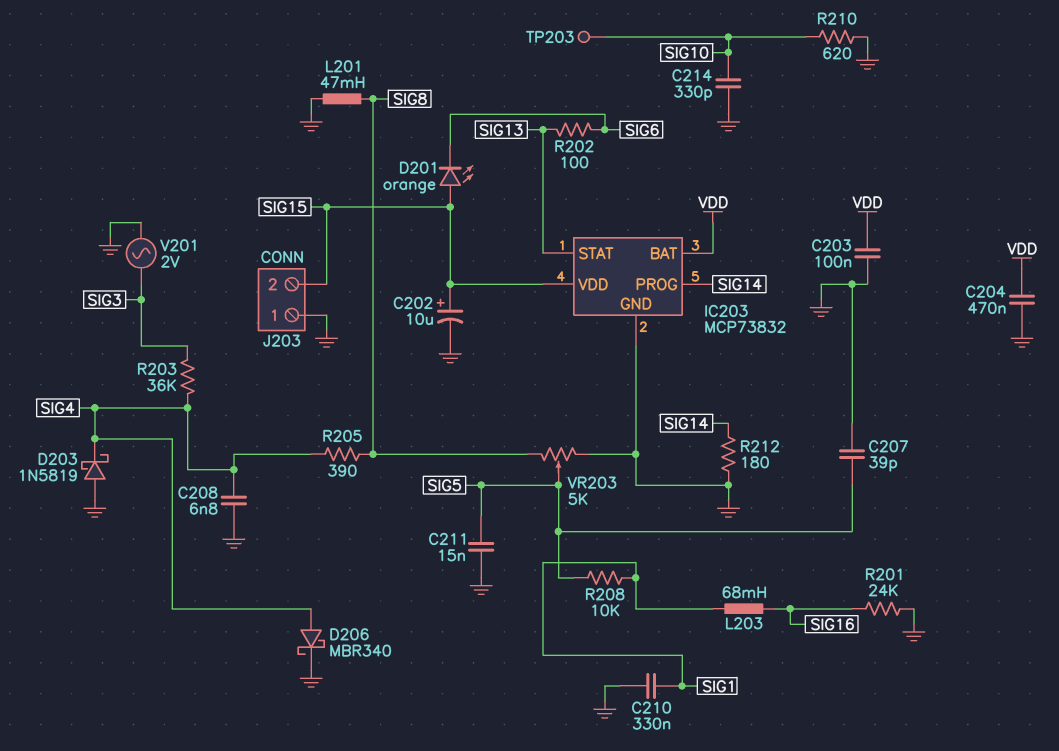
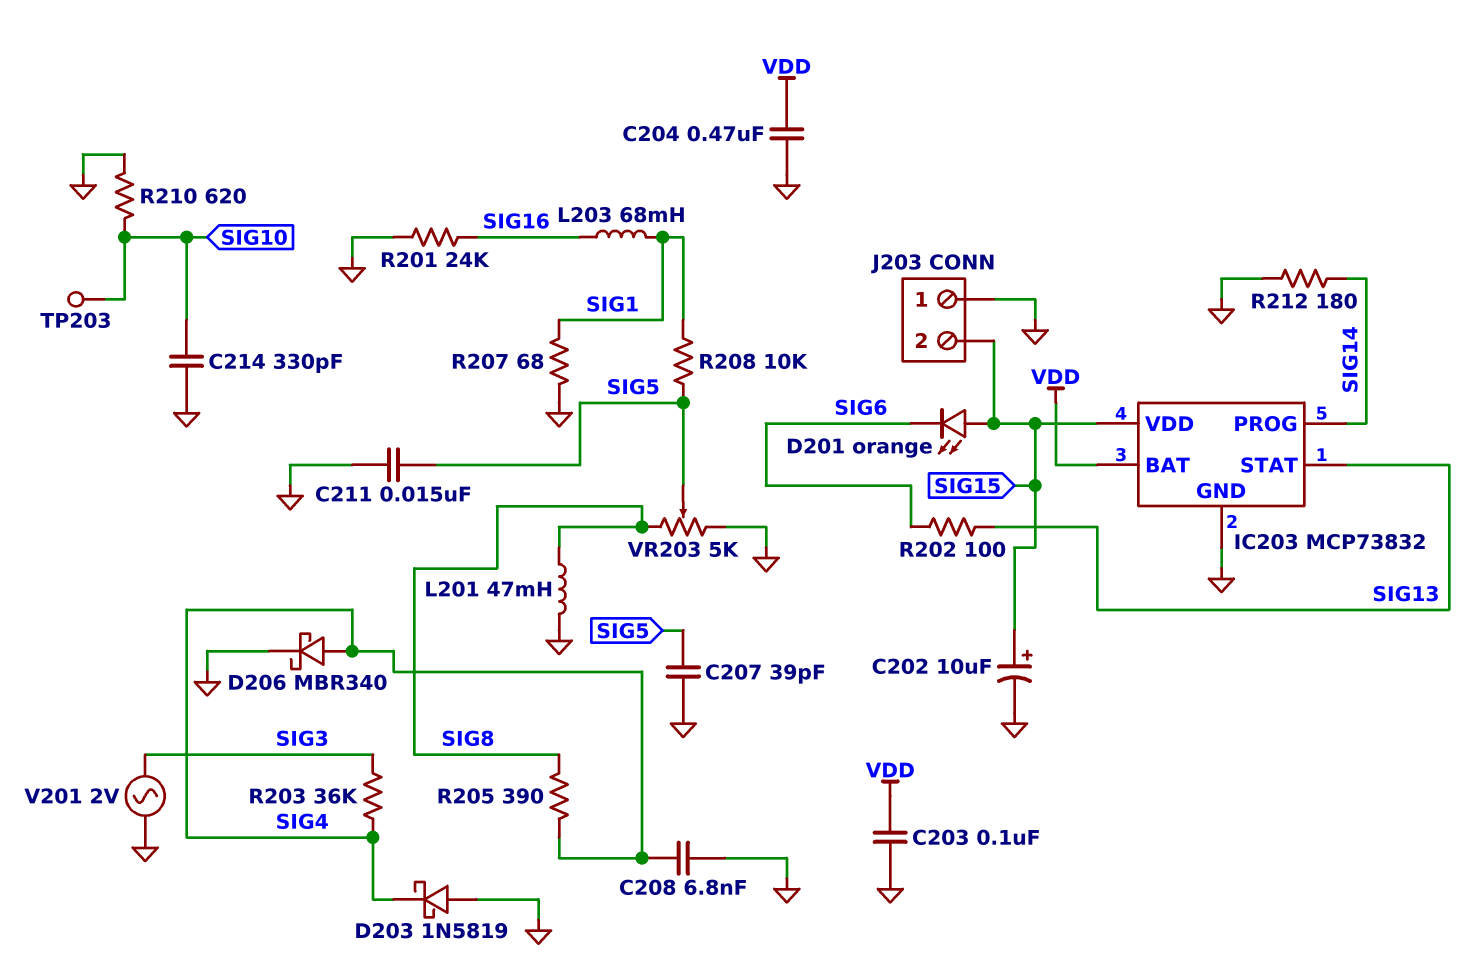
C210: 330nF (GND, SIG1) -> none
R207: none -> 68 (GND, SIG1)

